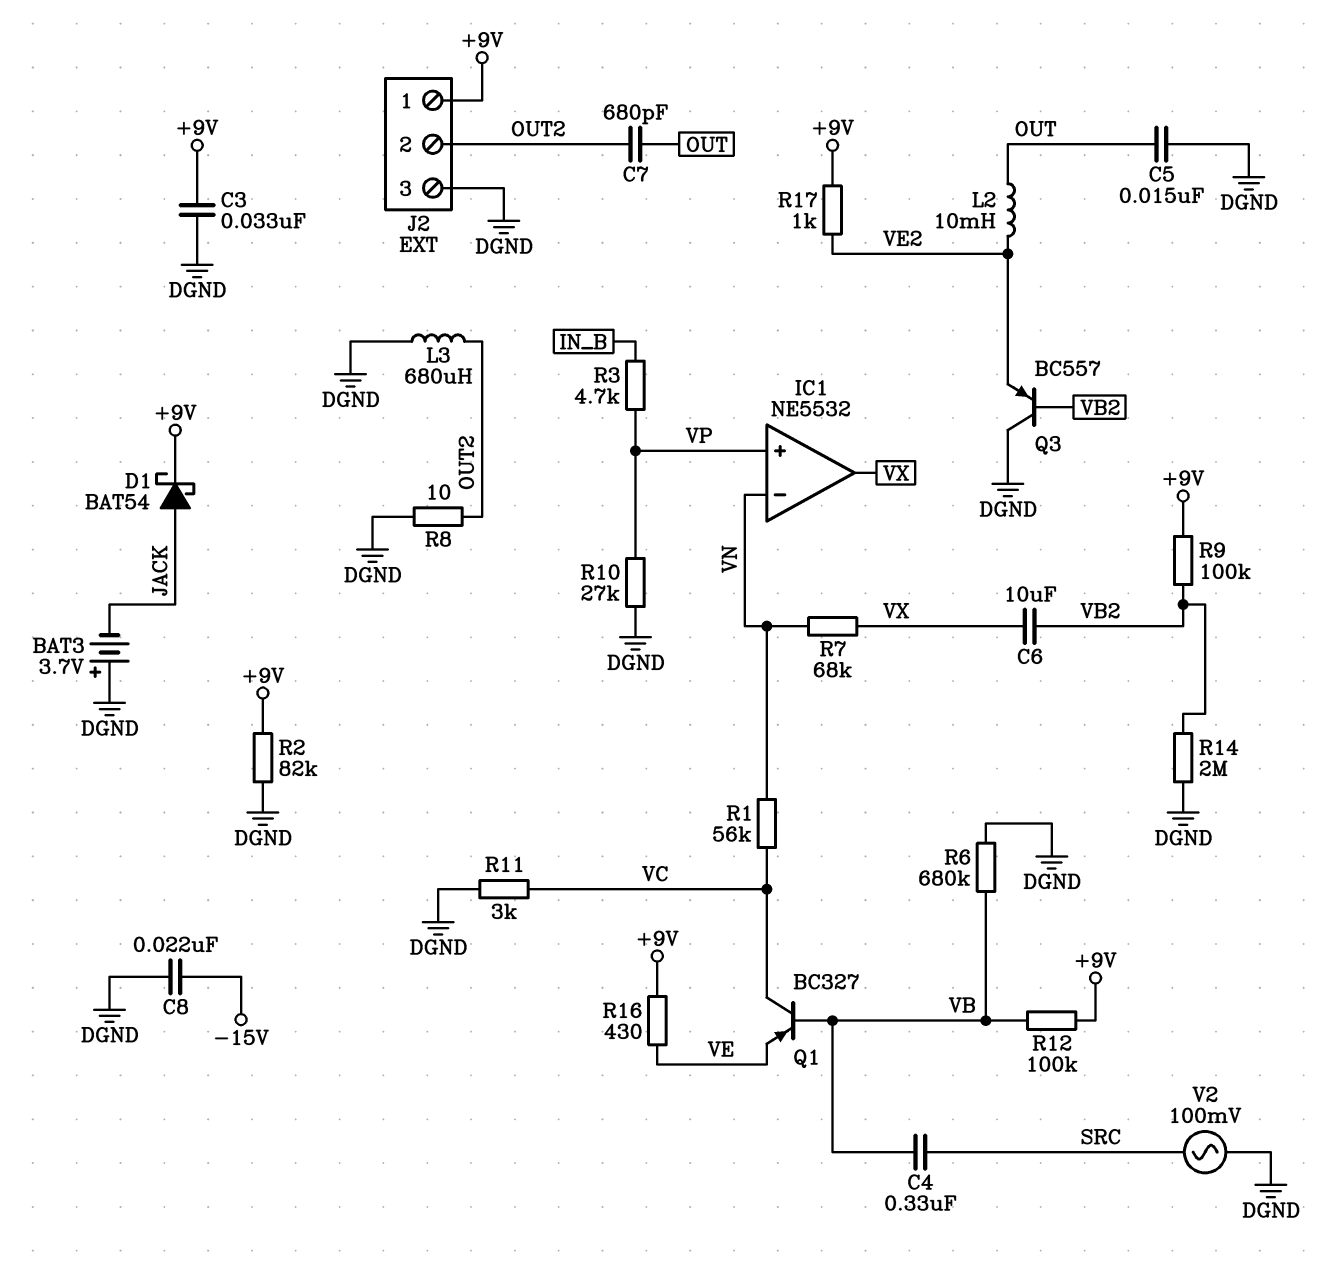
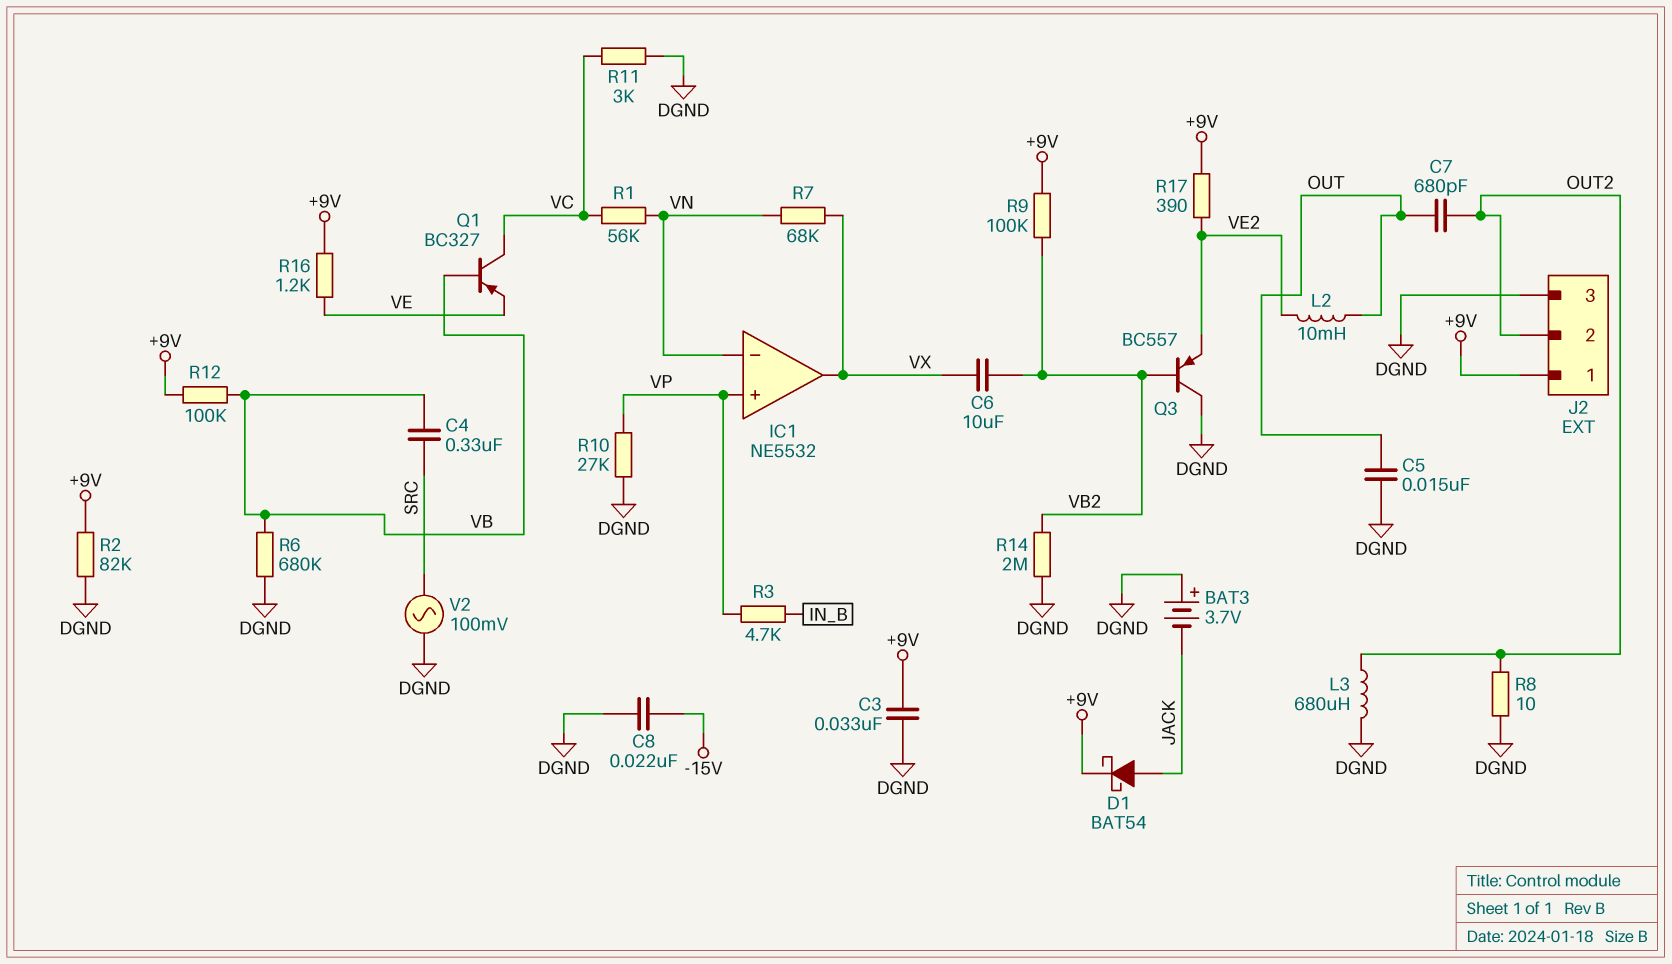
R16: 430 (+9V, VE) -> 1.2k (+9V, VE)
R17: 1k (+9V, VE2) -> 390 (+9V, VE2)

